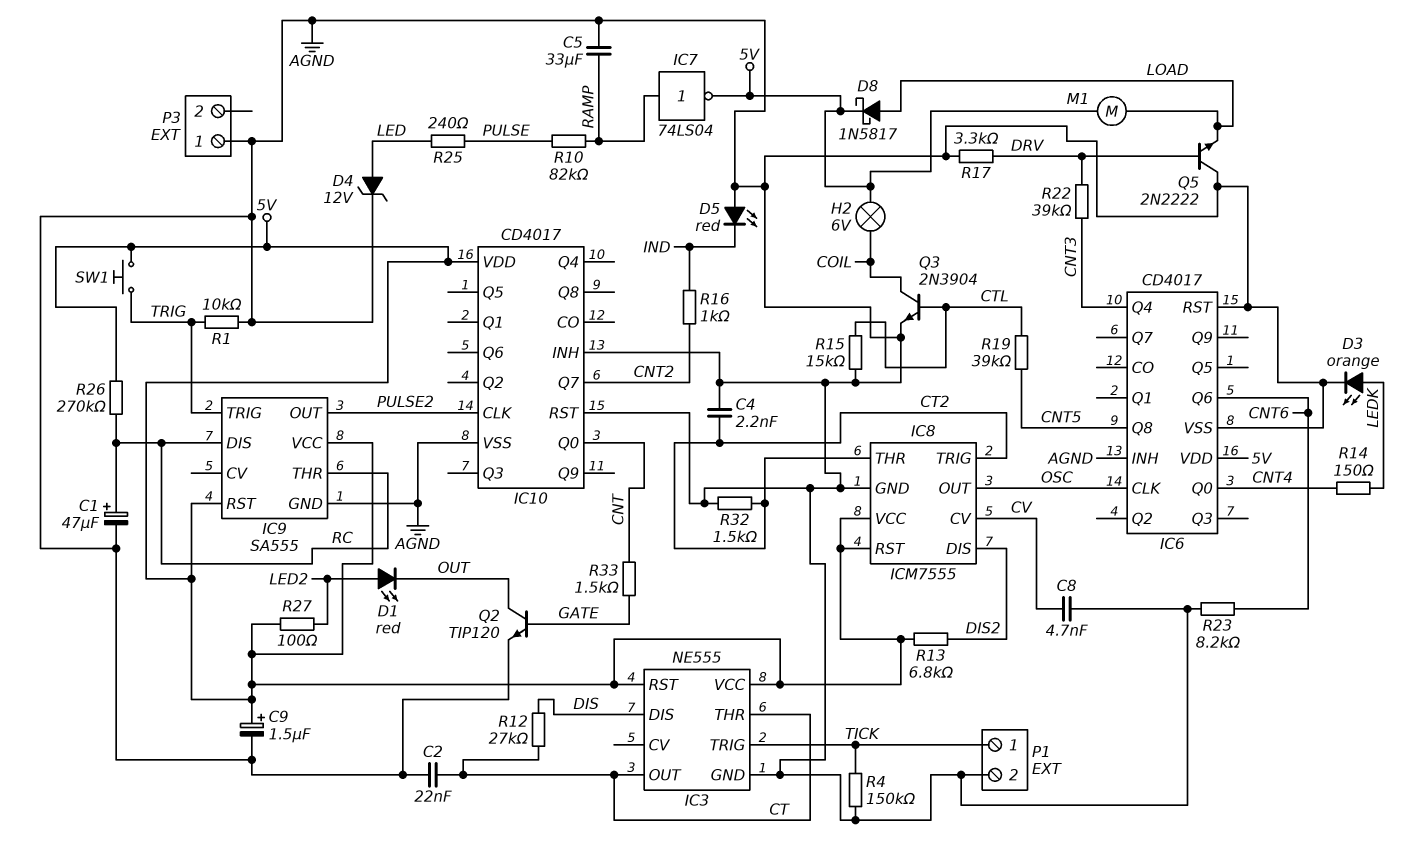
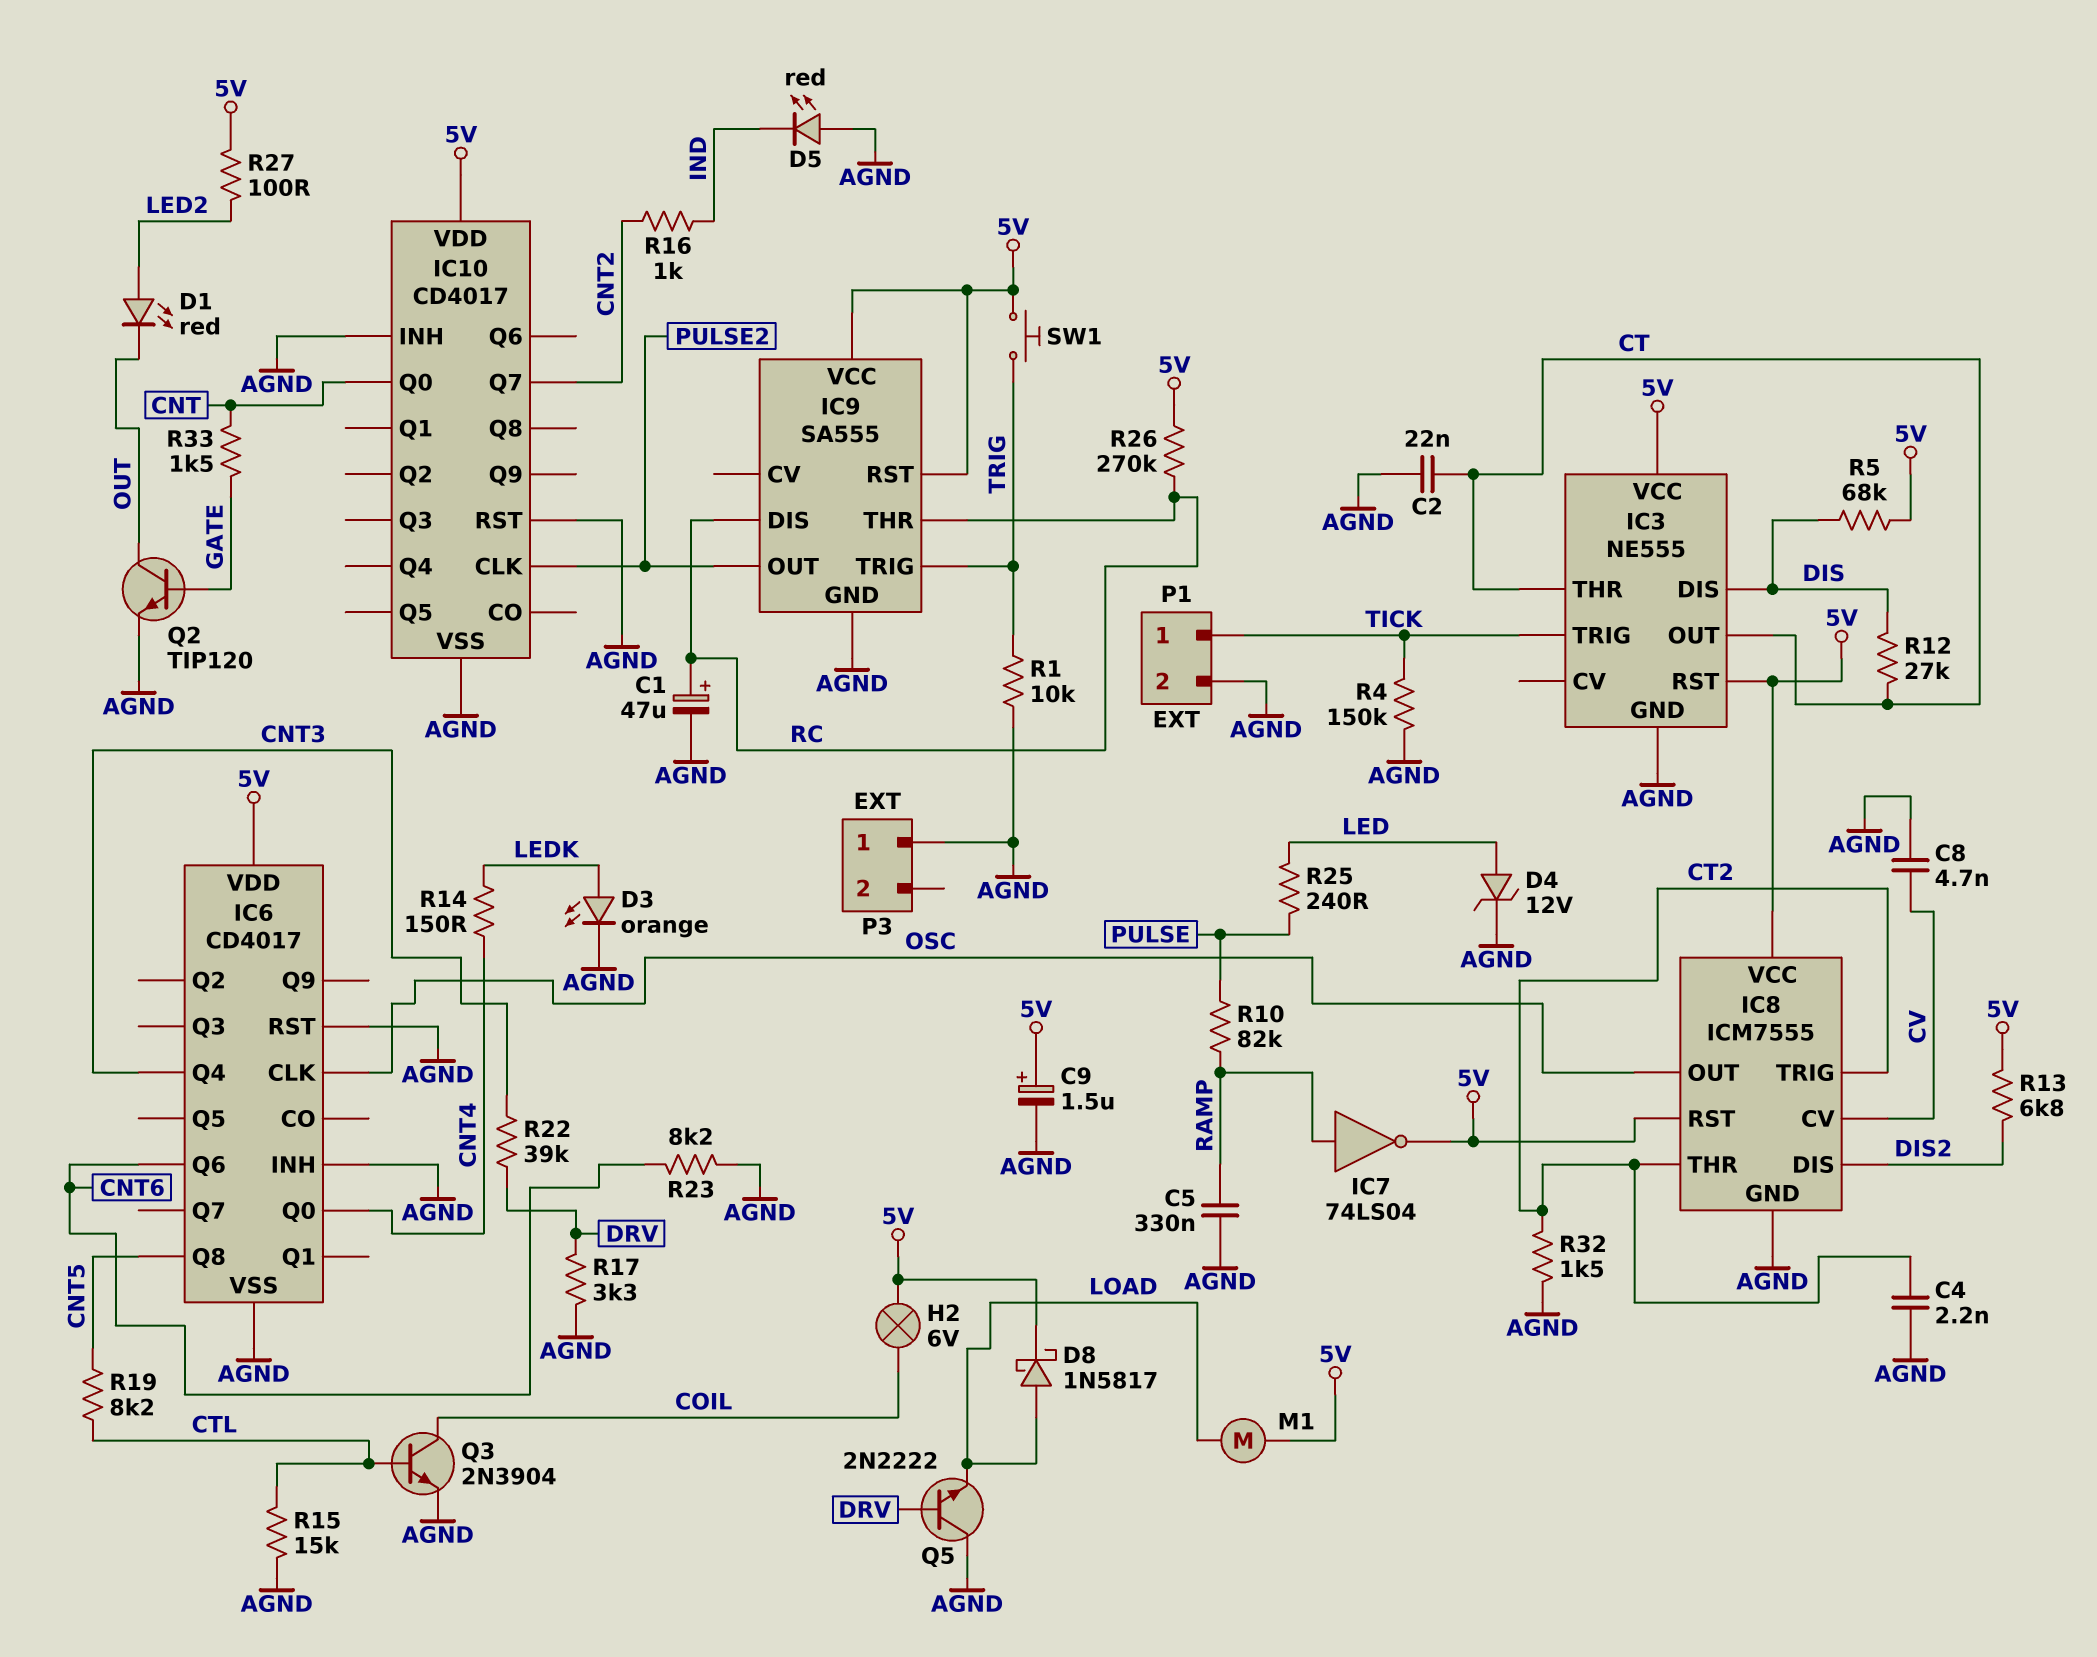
C5: 33uF (AGND, RAMP) -> 330nF (AGND, RAMP)
R5: none -> 68k (5V, DIS)
R19: 39k (CNT5, CTL) -> 8.2k (CNT5, CTL)

